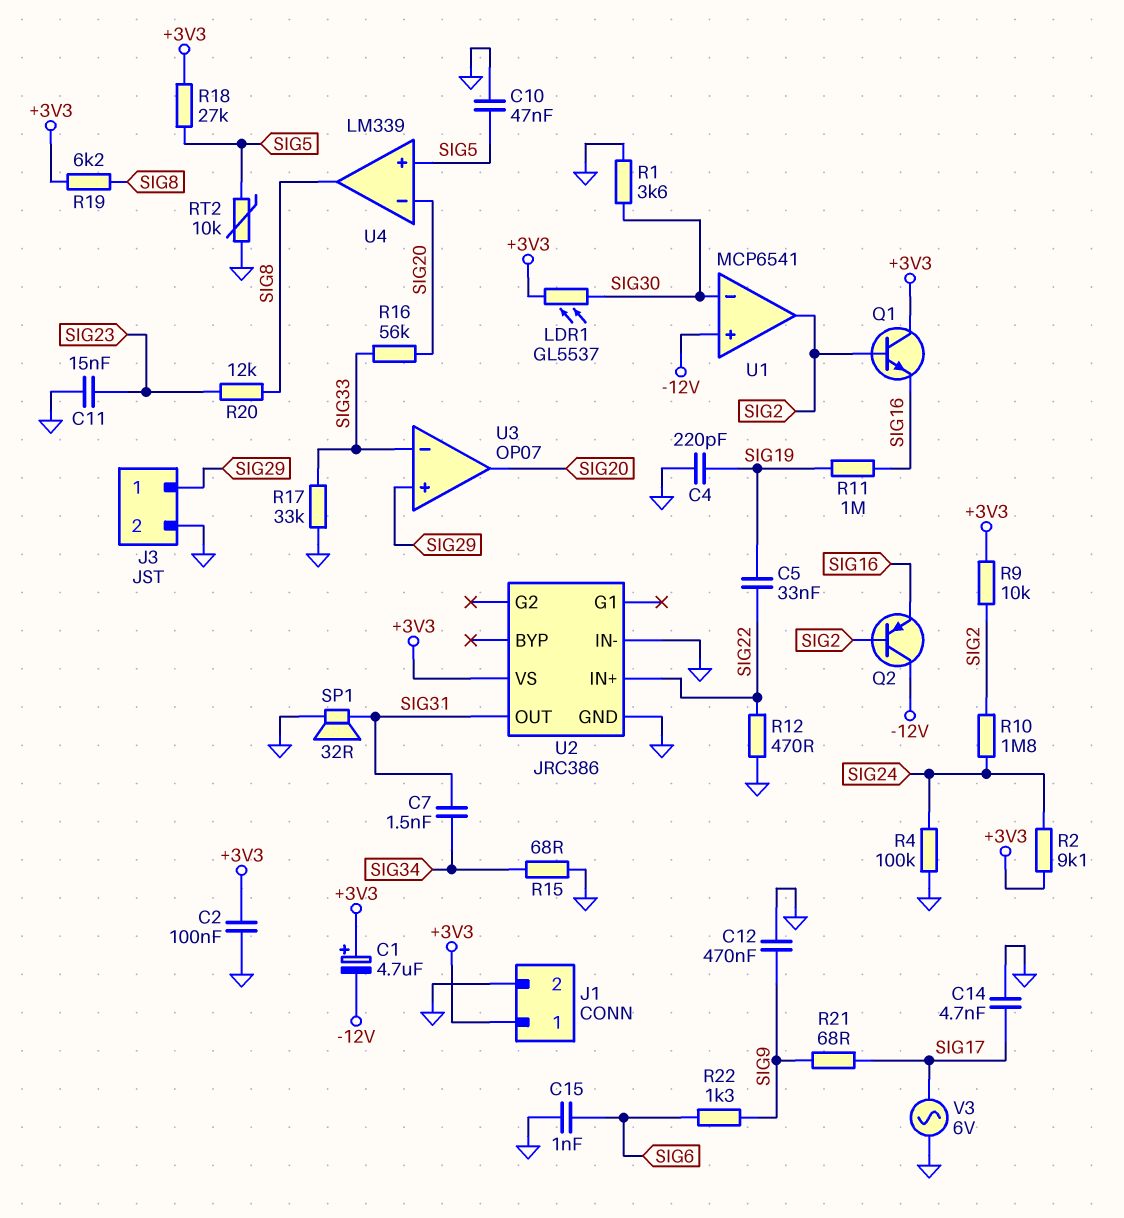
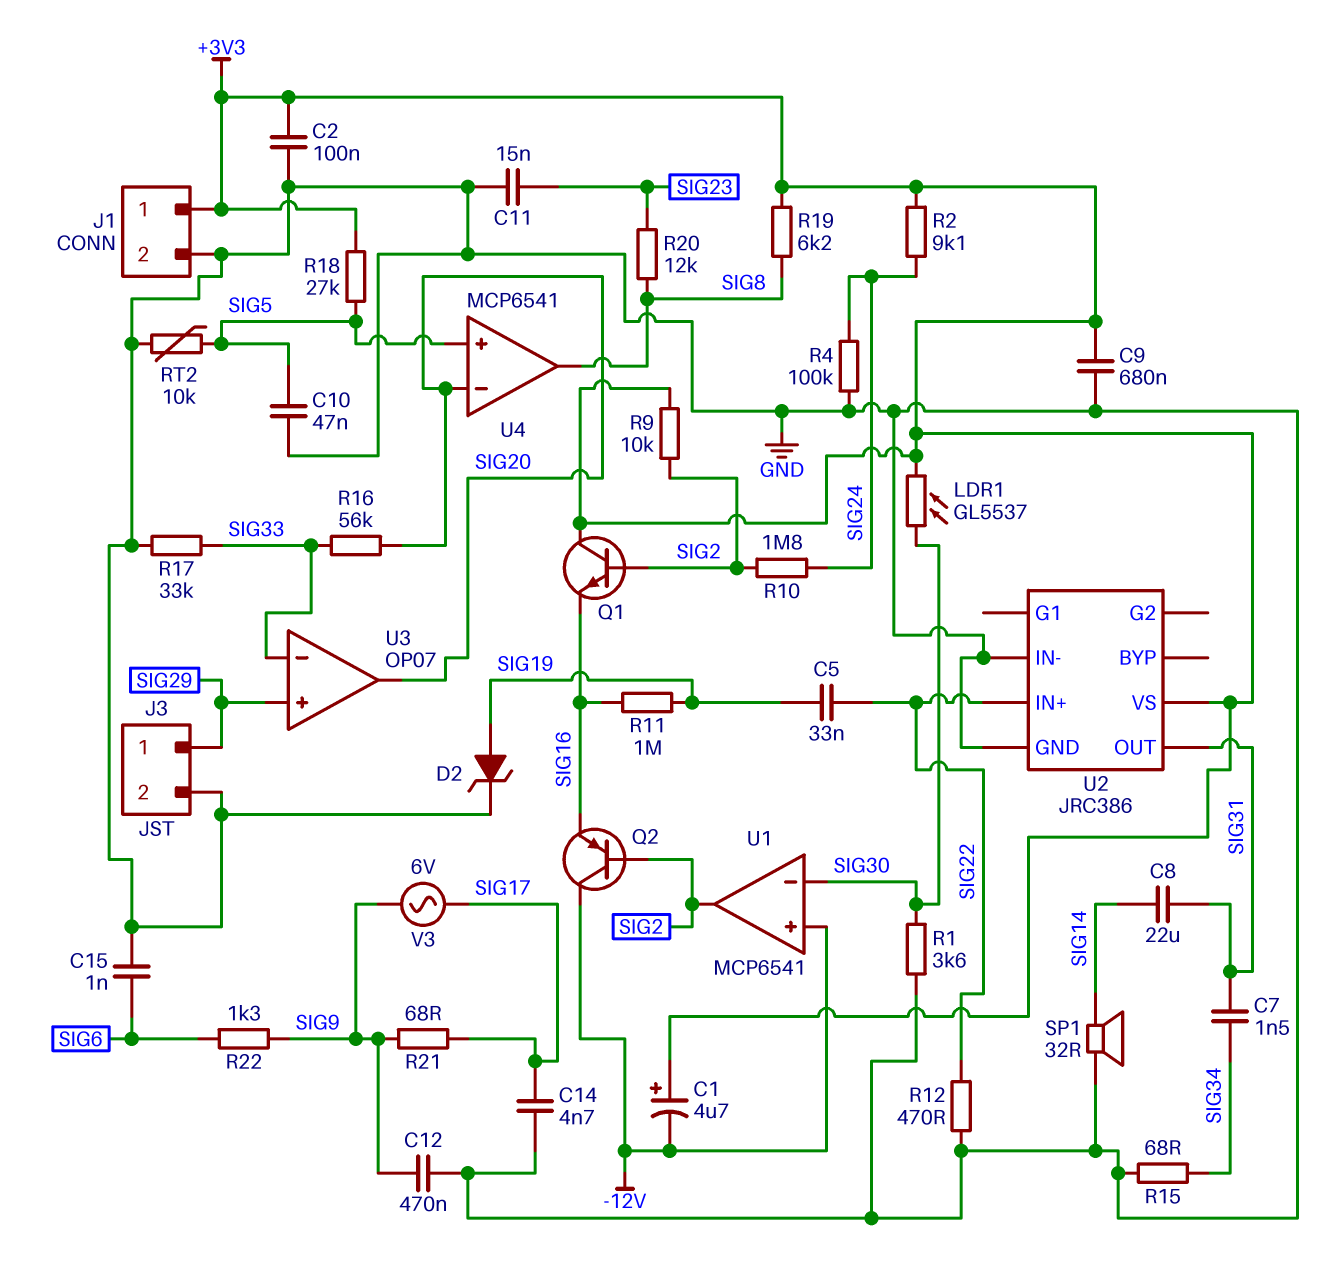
C4: 220pF (GND, SIG19) -> none
C8: none -> 22uF (SIG14, SIG31)
C9: none -> 680nF (+3V3, GND)
D2: none -> zener (A SIG19, K GND)
SP1: speaker 32R (GND, SIG31) -> speaker 32R (GND, SIG14)
U4: LM339 -> MCP6541
V3: AC 6V (GND, SIG17) -> AC 6V (SIG9, SIG17)

